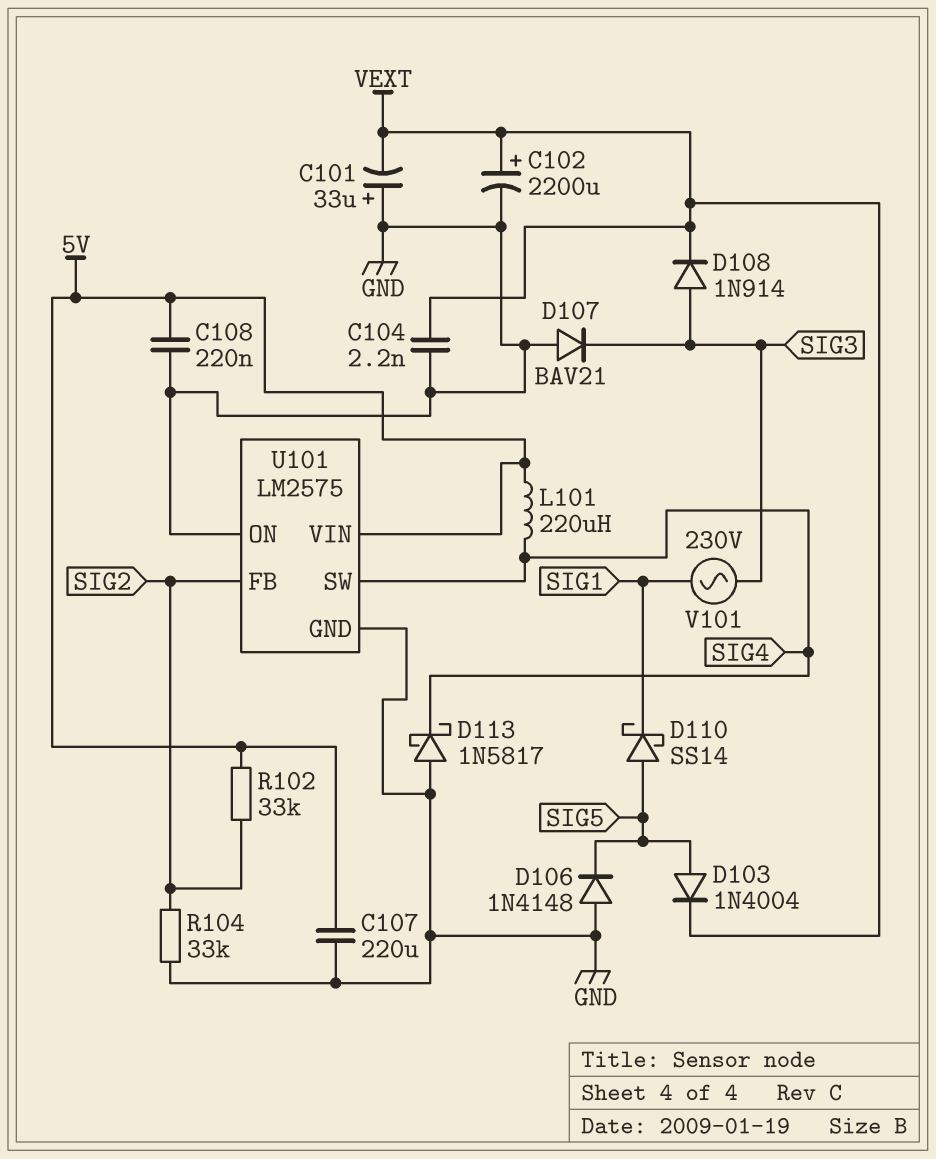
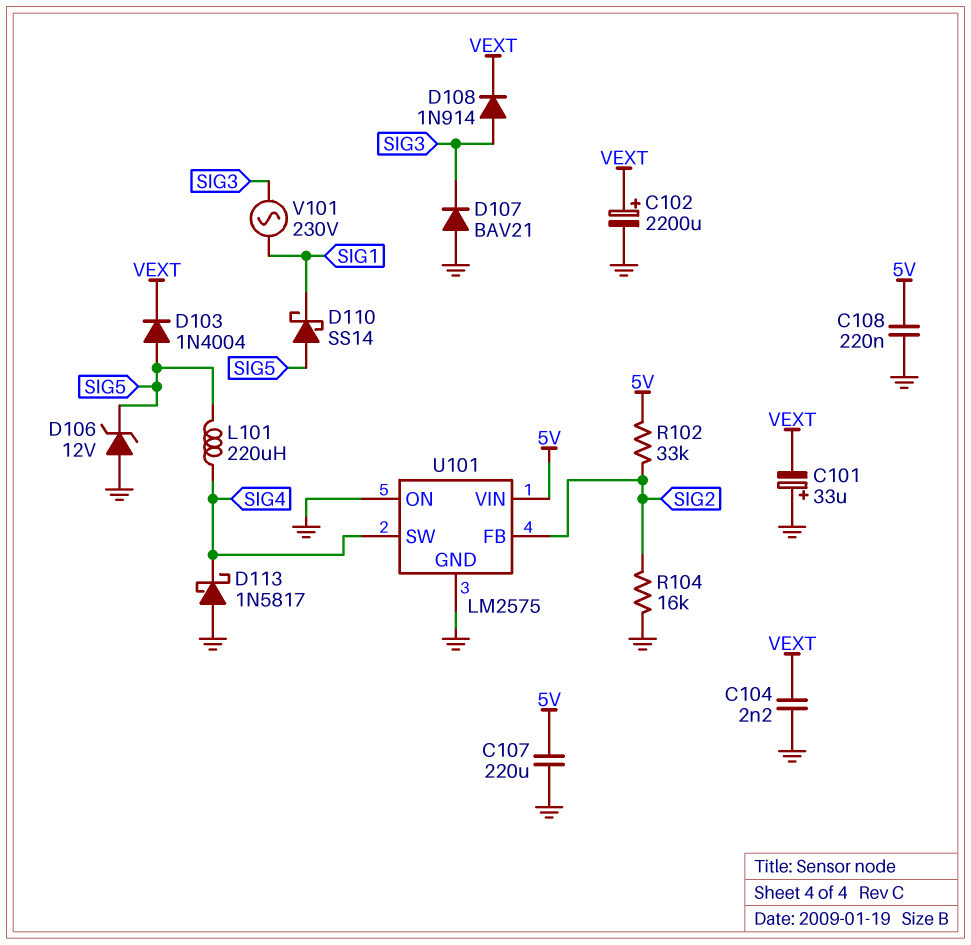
D106: diode 1N4148 (A GND, K SIG5) -> zener 12V (A GND, K SIG5)
L101: 220uH (5V, SIG4) -> 220uH (SIG4, SIG5)
R104: 33k (GND, SIG2) -> 16k (GND, SIG2)

